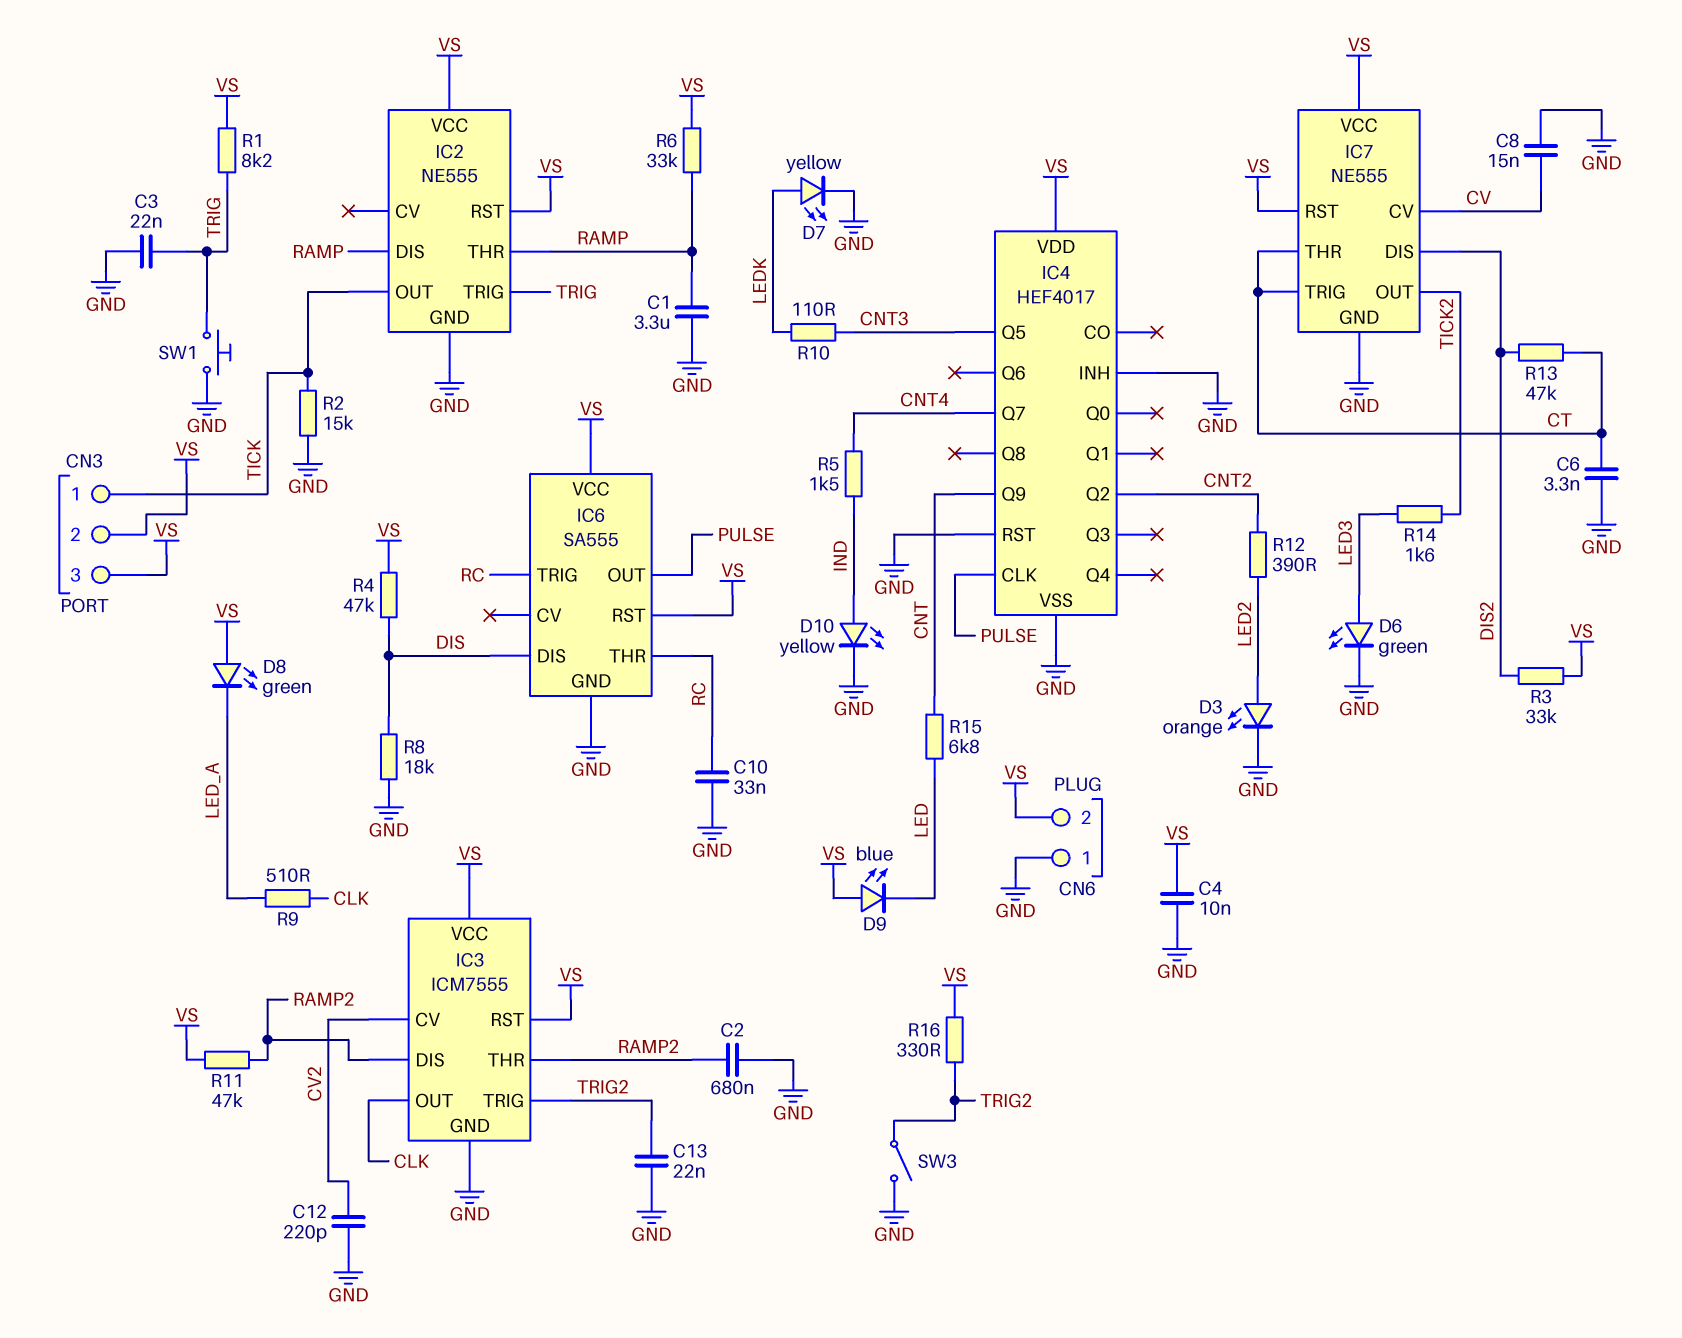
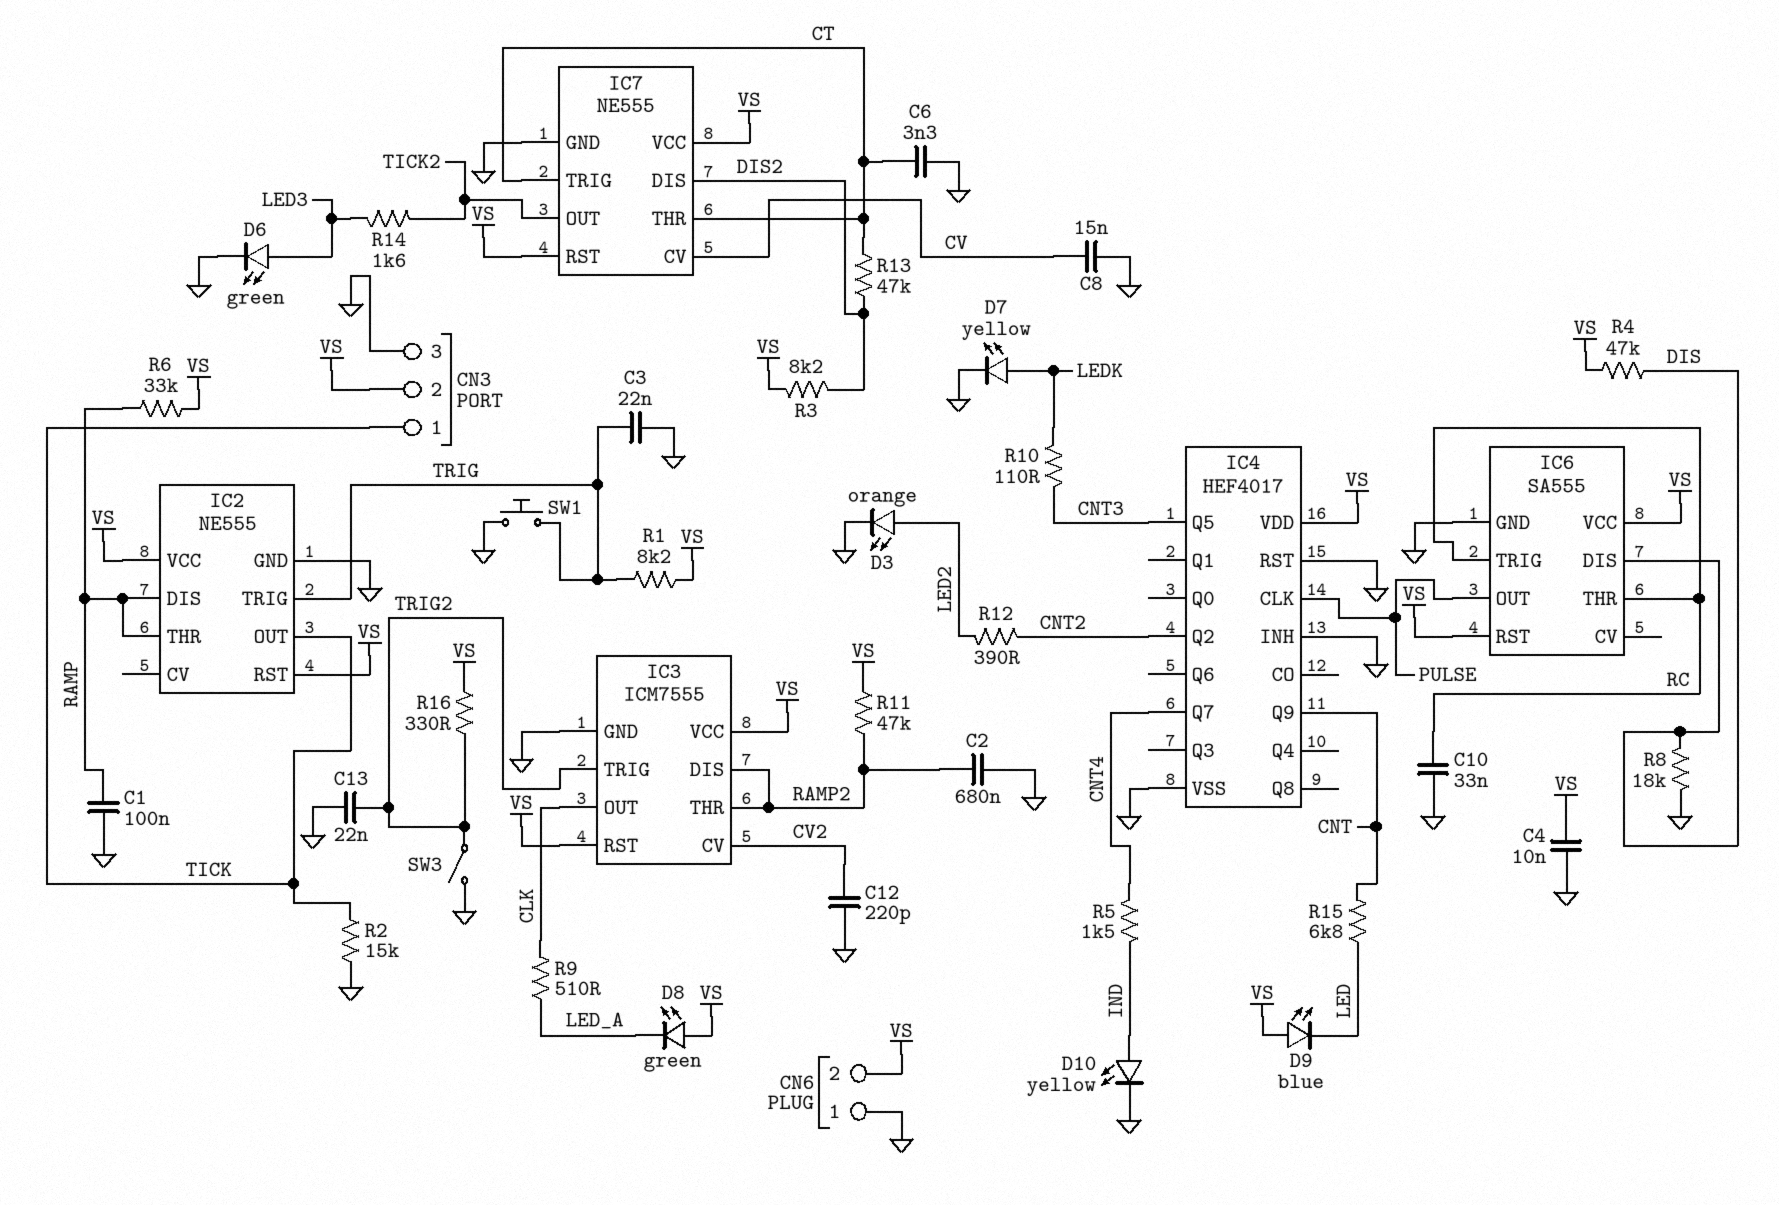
C1: 3.3uF (GND, RAMP) -> 100nF (GND, RAMP)
CN3 pin 3: VS -> GND
R3: 33k (DIS2, VS) -> 8.2k (DIS2, VS)

